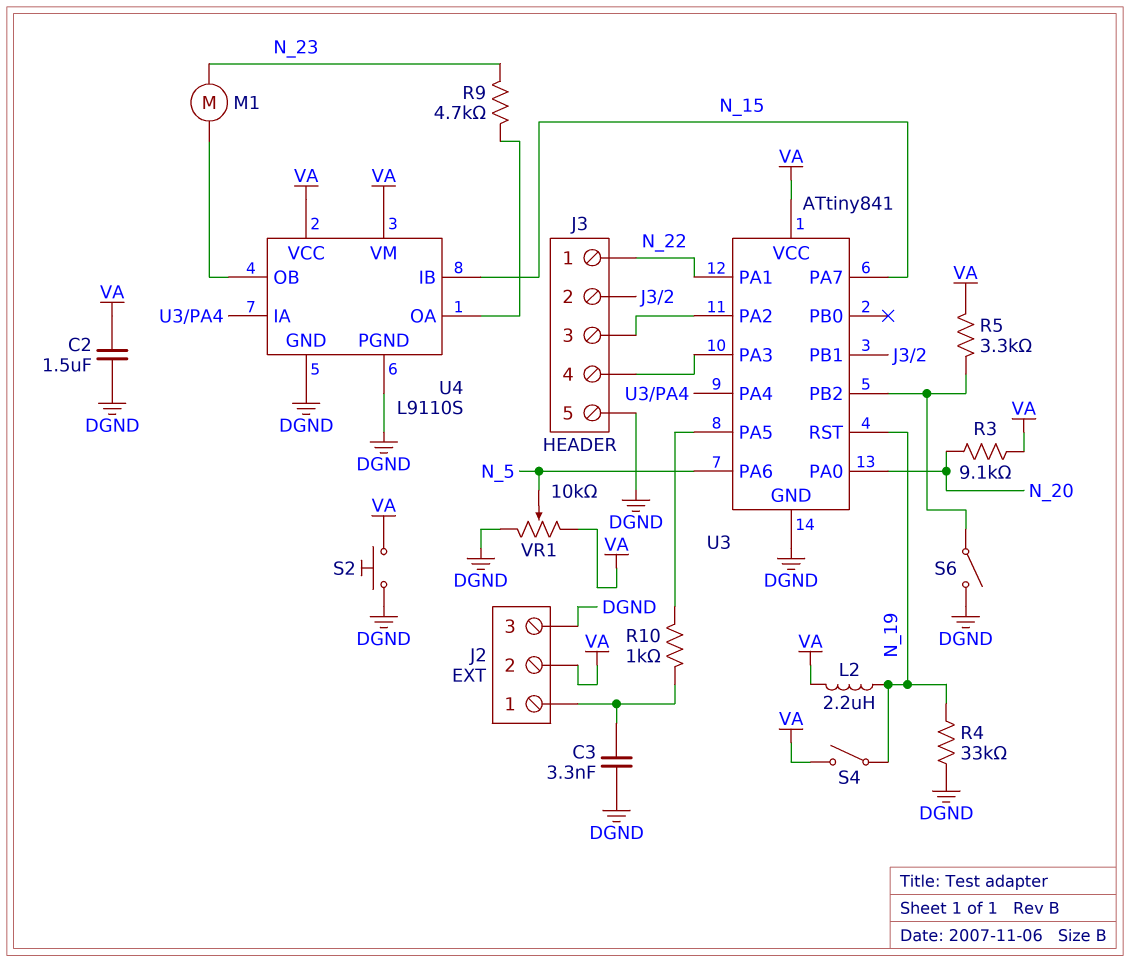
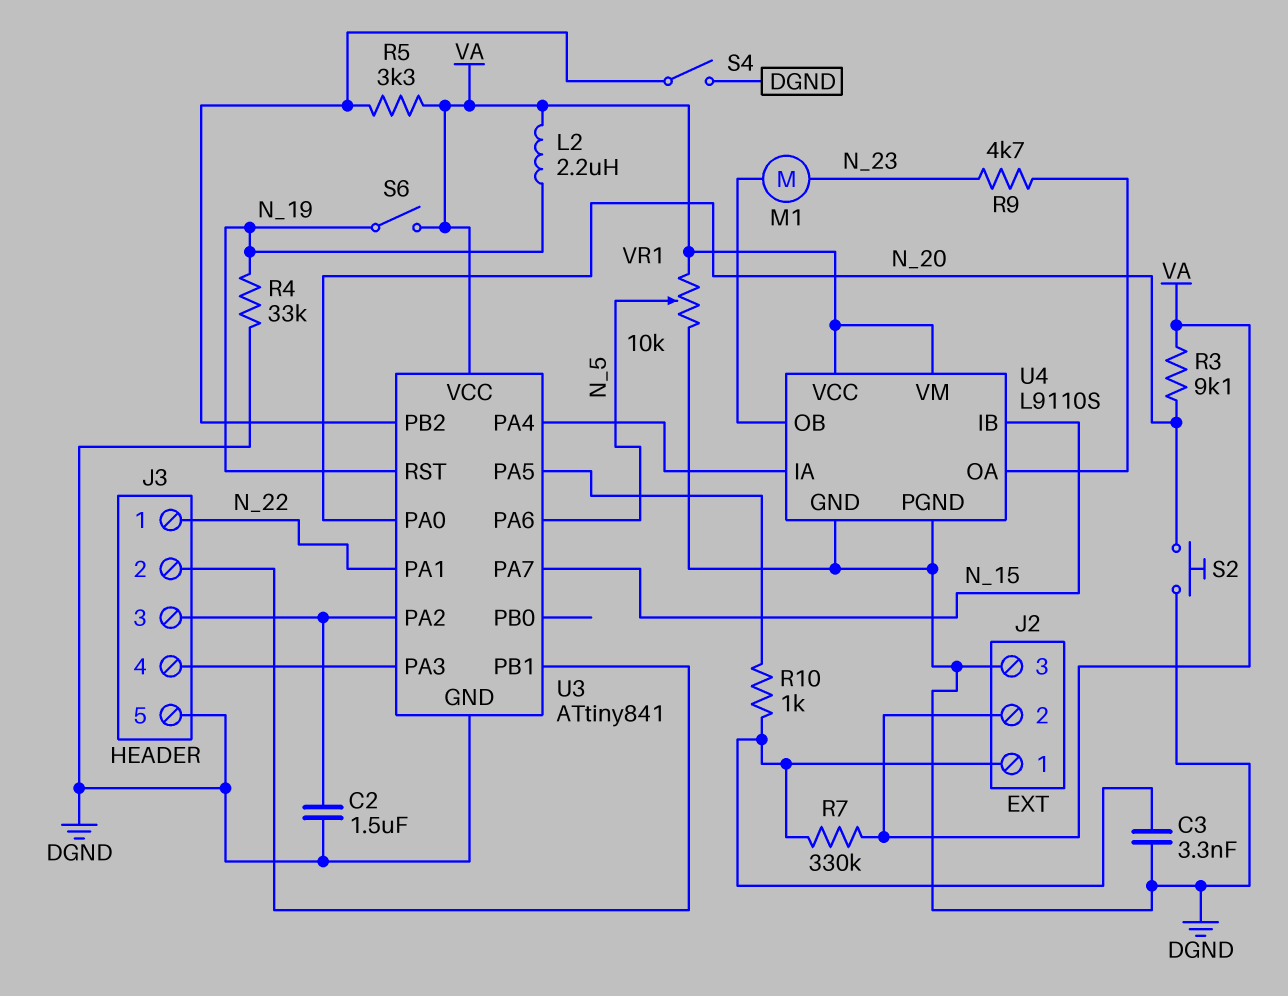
C2: 1.5uF (DGND, VA) -> 1.5uF (DGND, J3/3)
R7: none -> 330k (J2/1, VA)
S2: button (DGND, VA) -> button (DGND, N_20)
S4: switch (N_19, VA) -> switch (DGND, U3/PB2)
S6: switch (DGND, U3/PB2) -> switch (N_19, VA)

